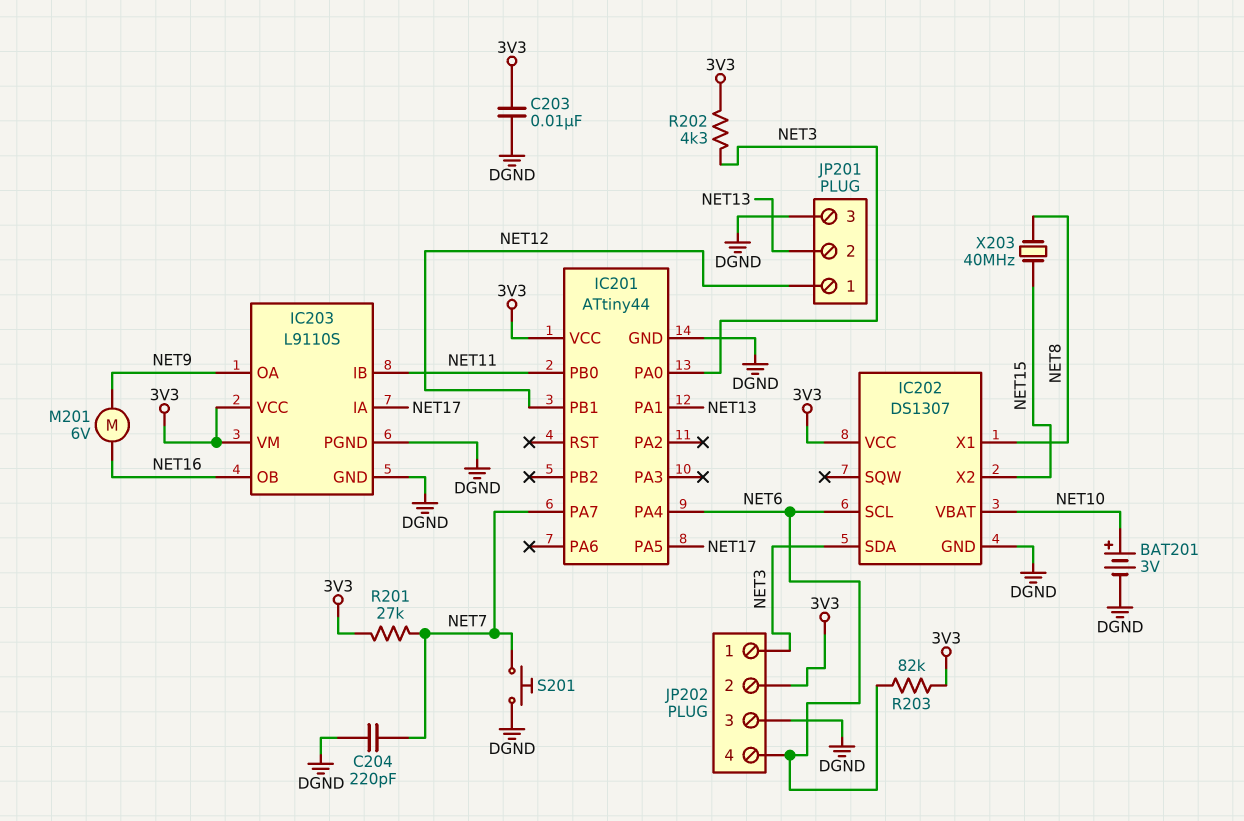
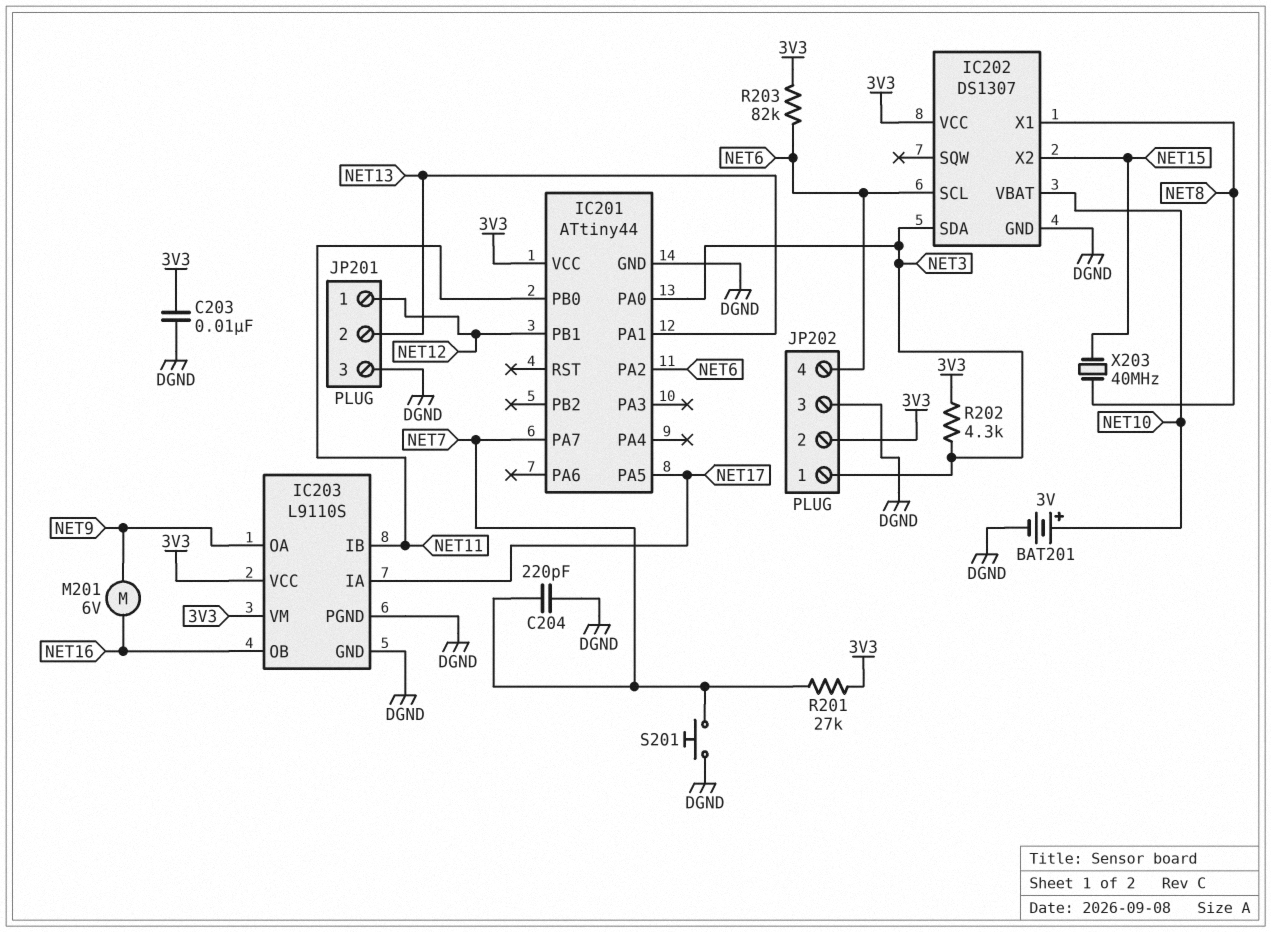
IC201 pin PA2: none -> NET6
IC201 pin PA4: NET6 -> none

